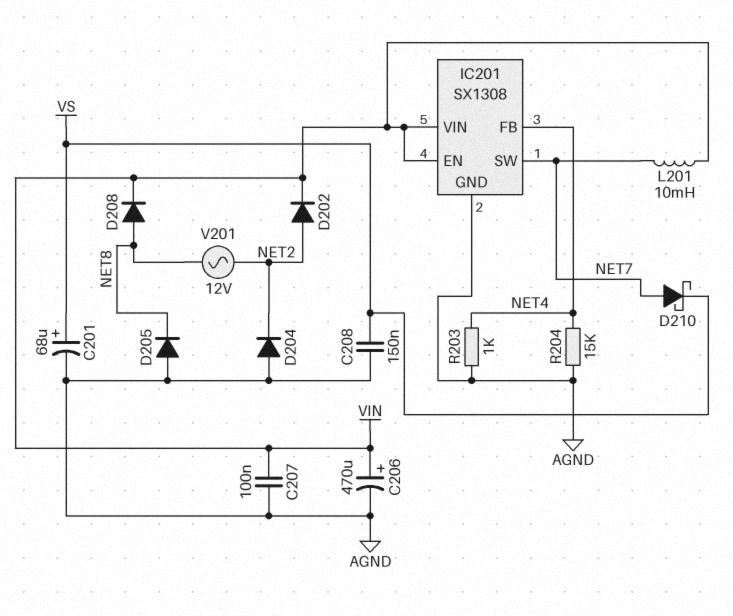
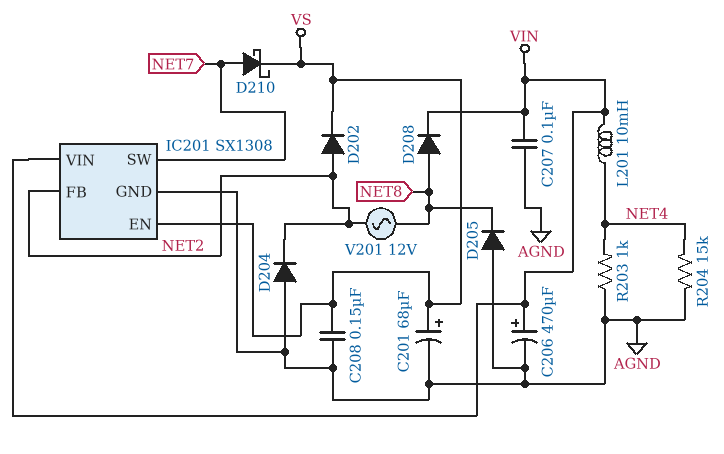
D202: diode (A NET2, K VIN) -> diode (A NET2, K VS)
IC201 pin EN: VIN -> VS
IC201 pin FB: NET4 -> NET2
L201: 10mH (NET7, VIN) -> 10mH (NET4, VIN)

